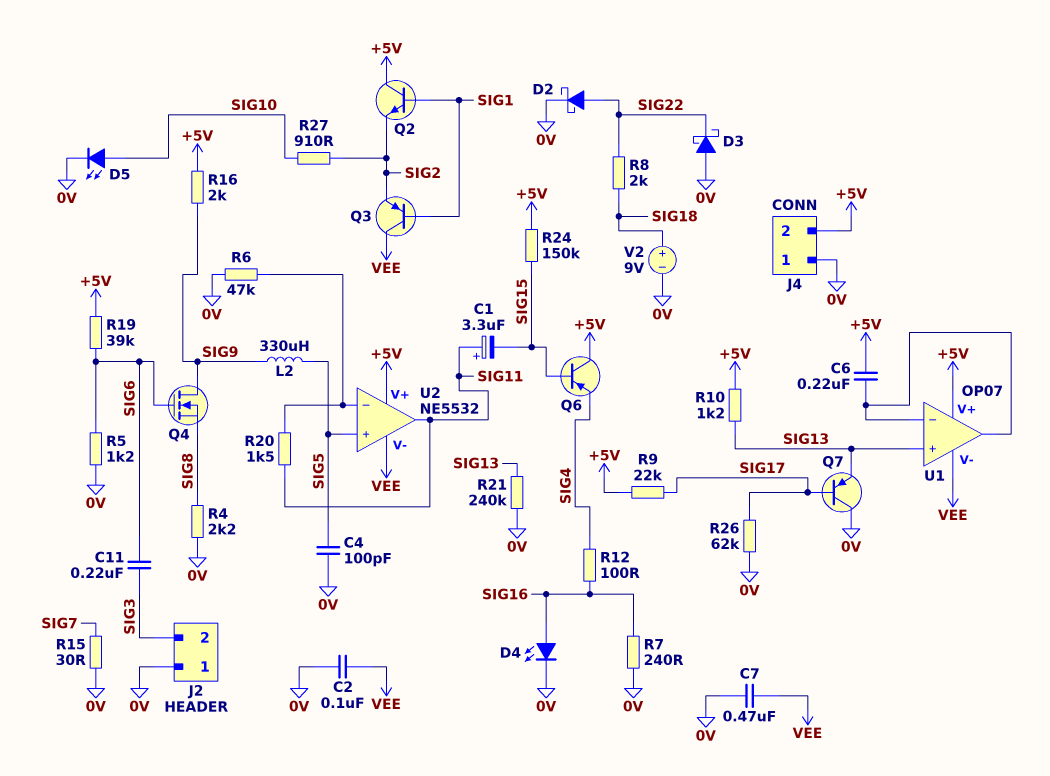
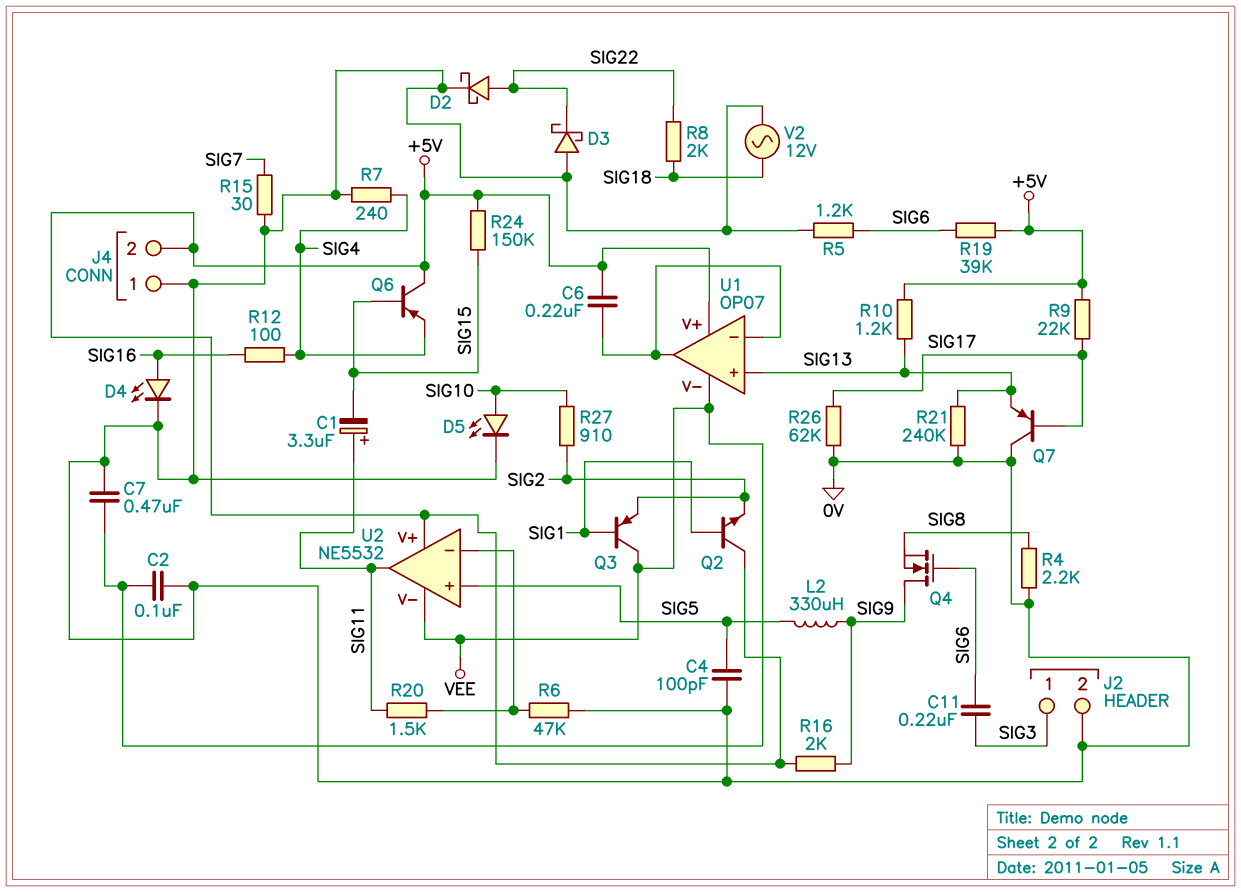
J2 pin 1: 0V -> SIG3
J2 pin 2: SIG3 -> 0V
R7: 240 (0V, SIG16) -> 240 (0V, SIG4)
V2: 9V (plus SIG18, minus 0V) -> AC 12V (0V, SIG18)

